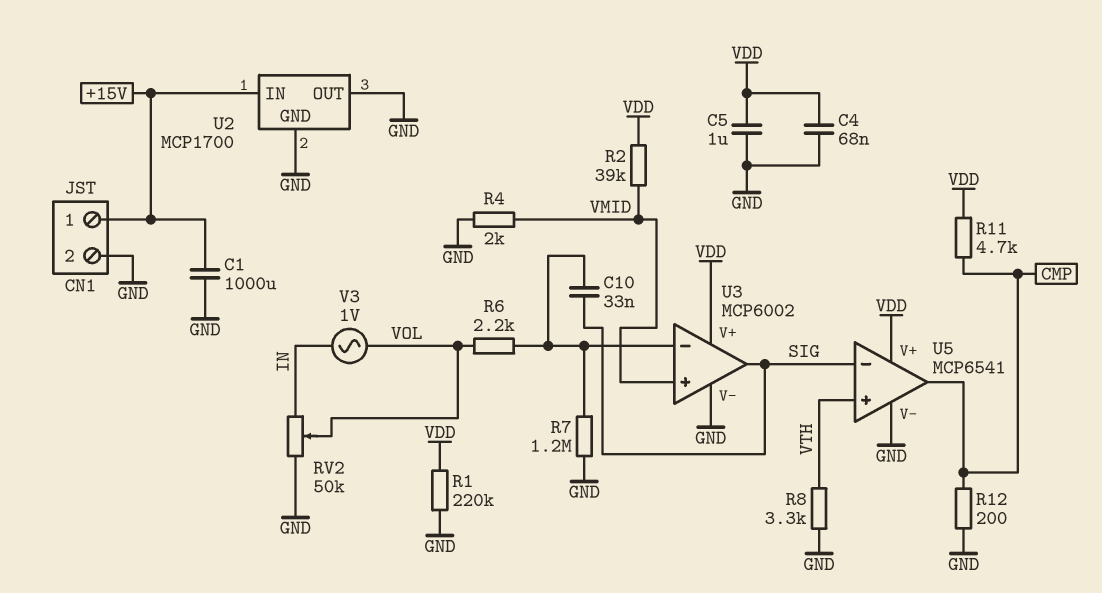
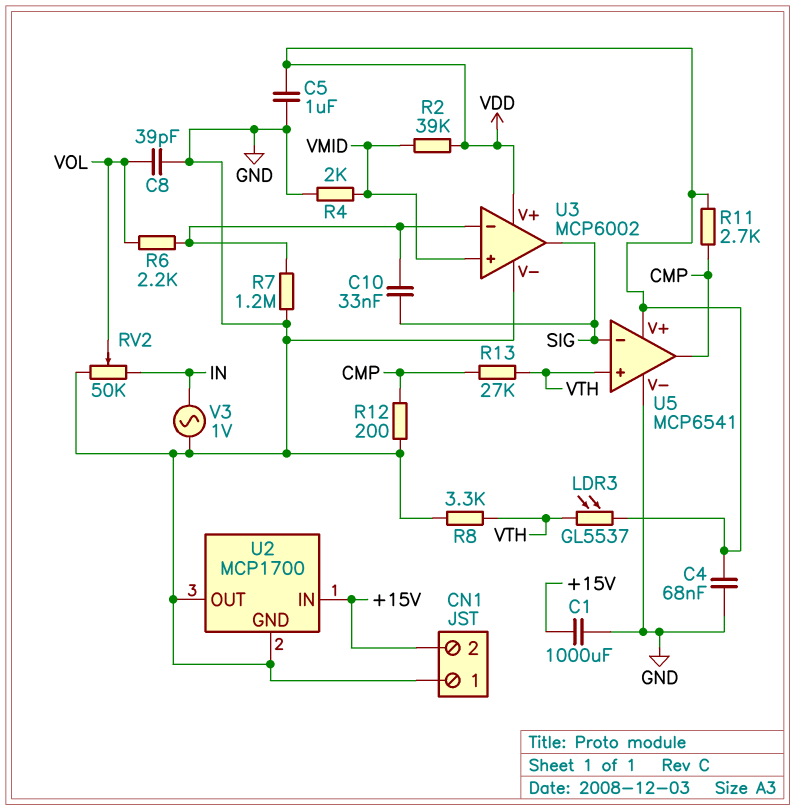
C8: none -> 39pF (GND, VOL)
CN1 pin 1: +15V -> GND
CN1 pin 2: GND -> +15V
LDR3: none -> GL5537 (VDD, VTH)
R1: 220k (GND, VDD) -> none
R11: 4.7k (CMP, VDD) -> 2.7k (CMP, VDD)
R13: none -> 27k (CMP, VTH)
V3: AC 1V (IN, VOL) -> AC 1V (GND, IN)

